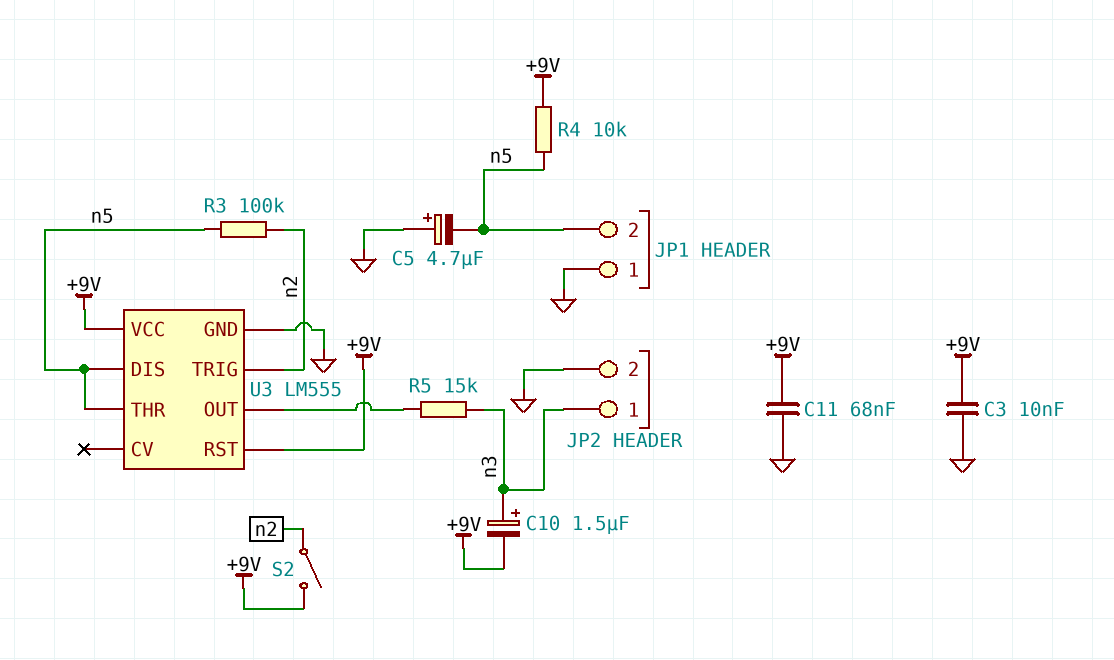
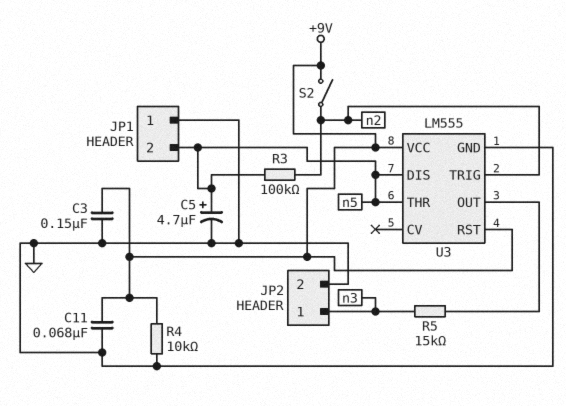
C3: 10nF (+9V, GND) -> 150nF (+9V, GND)
C5: 4.7uF (plus GND, minus n5) -> 4.7uF (plus n5, minus GND)
C10: 1.5uF (plus n3, minus +9V) -> none
R4: 10k (+9V, n5) -> 10k (+9V, GND)

